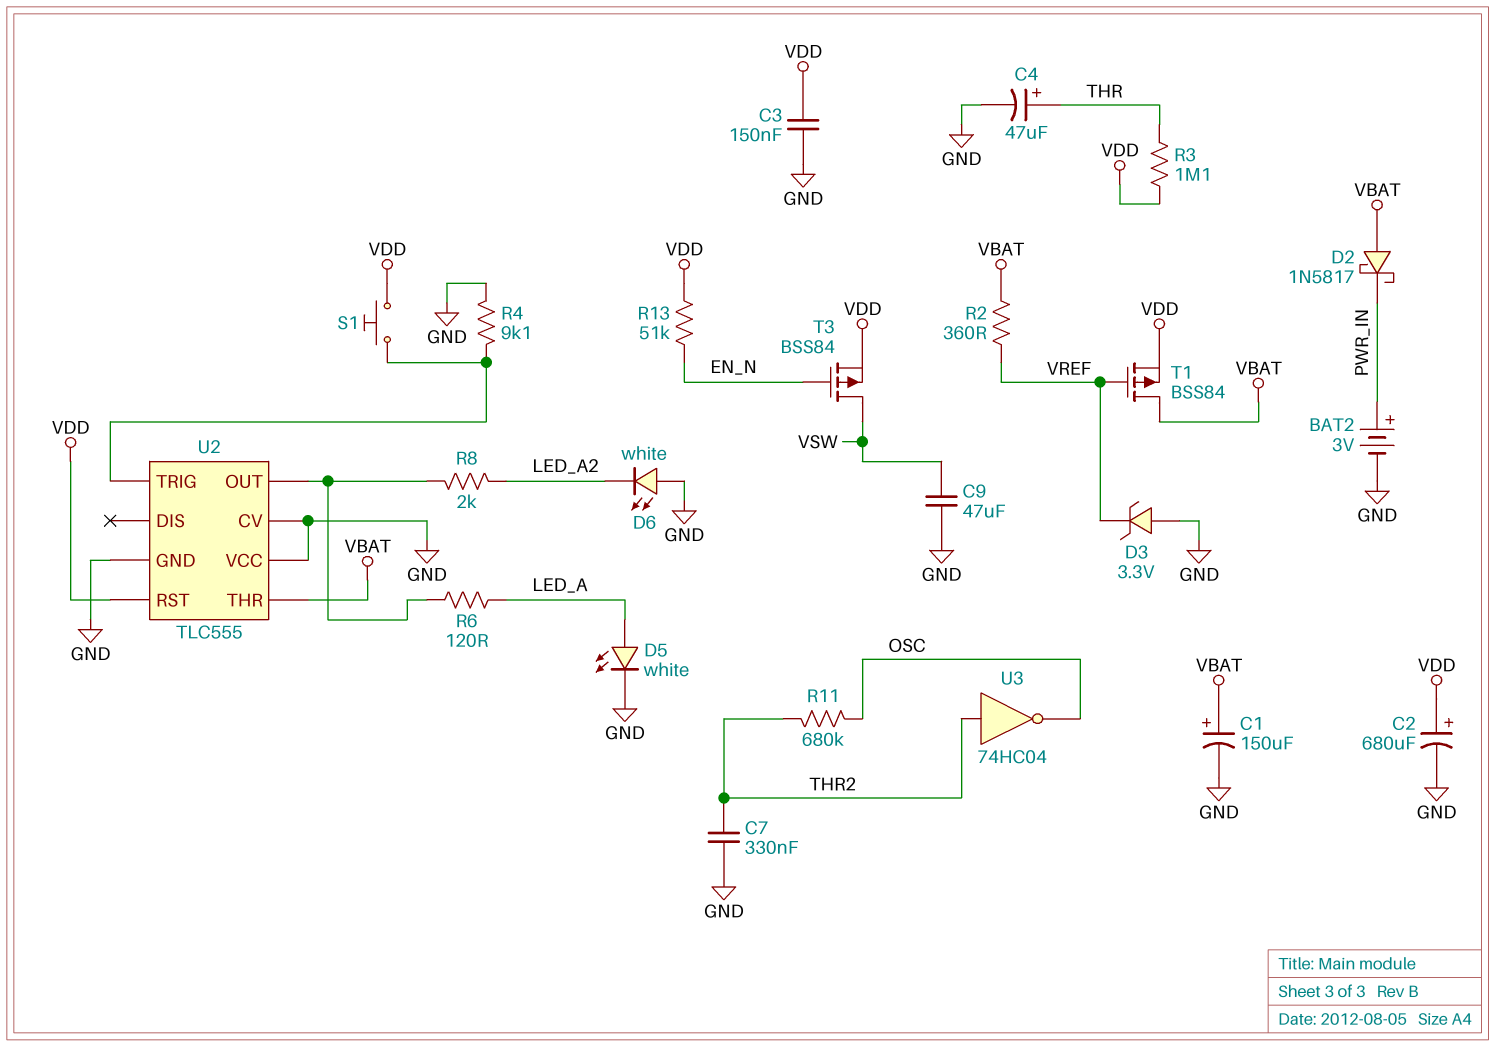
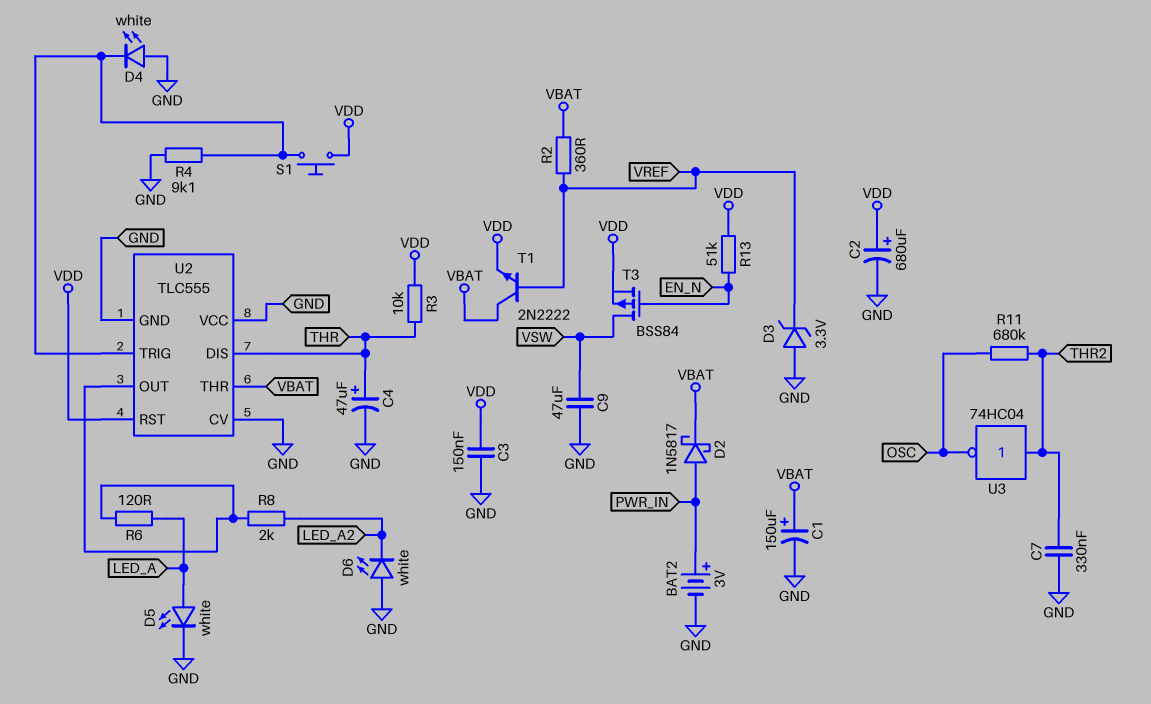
D2: schottky 1N5817 (A VBAT, K PWR_IN) -> schottky 1N5817 (A PWR_IN, K VBAT)
D4: none -> LED white (A GND, K U2/TRIG)
R3: 1.1M (THR, VDD) -> 10k (THR, VDD)
T1: PMOS BSS84 (G VREF, D VBAT, S VDD) -> NPN 2N2222 (B VREF, C VBAT, E VDD)
U2 pin DIS: none -> THR

